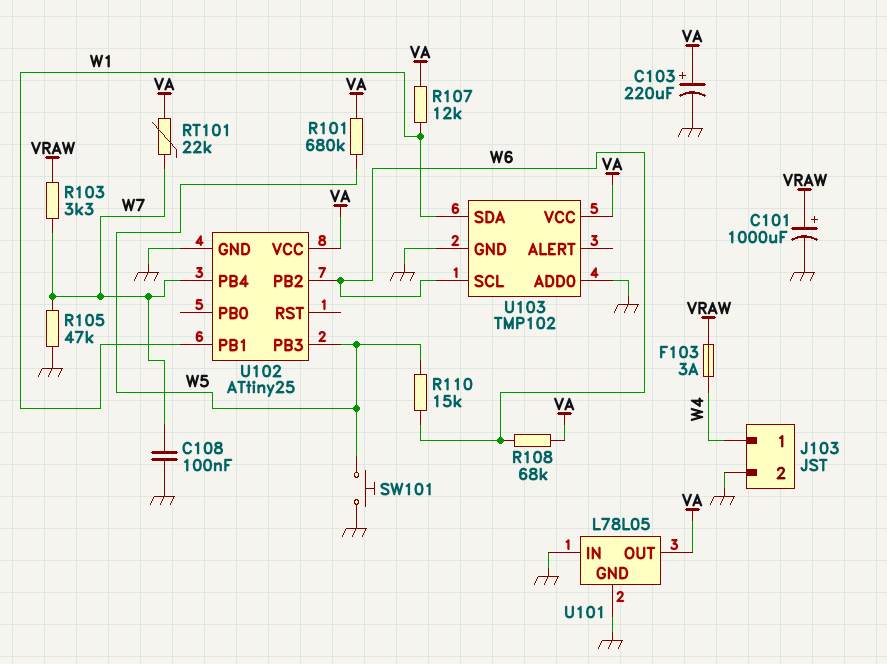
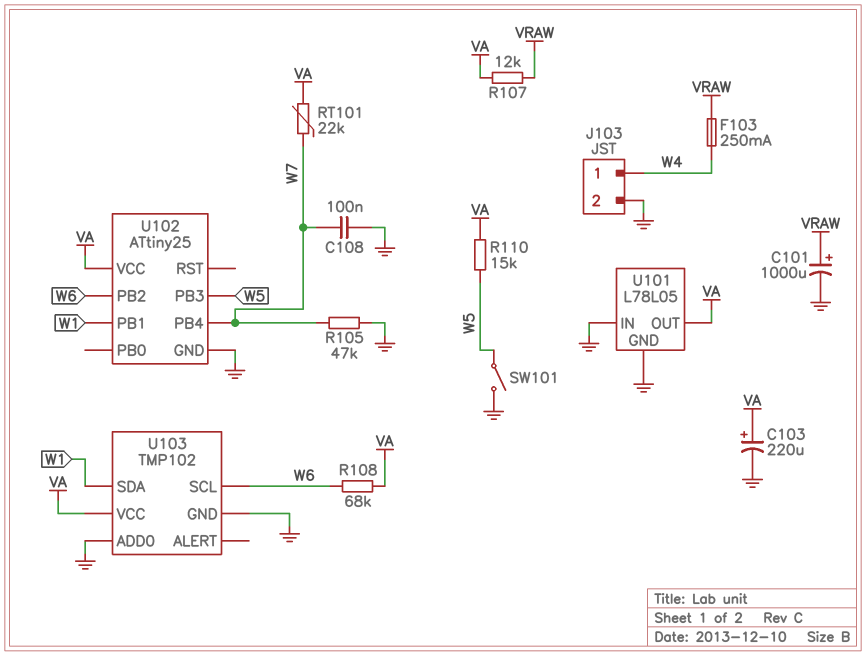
F103: 3A (VRAW, W4) -> 250mA (VRAW, W4)
R101: 680k (VA, W5) -> none
R103: 3.3k (VRAW, W7) -> none
R107: 12k (VA, W1) -> 12k (VA, VRAW)
R110: 15k (W5, W6) -> 15k (VA, W5)
SW101: button (GND, W5) -> switch (GND, W5)

